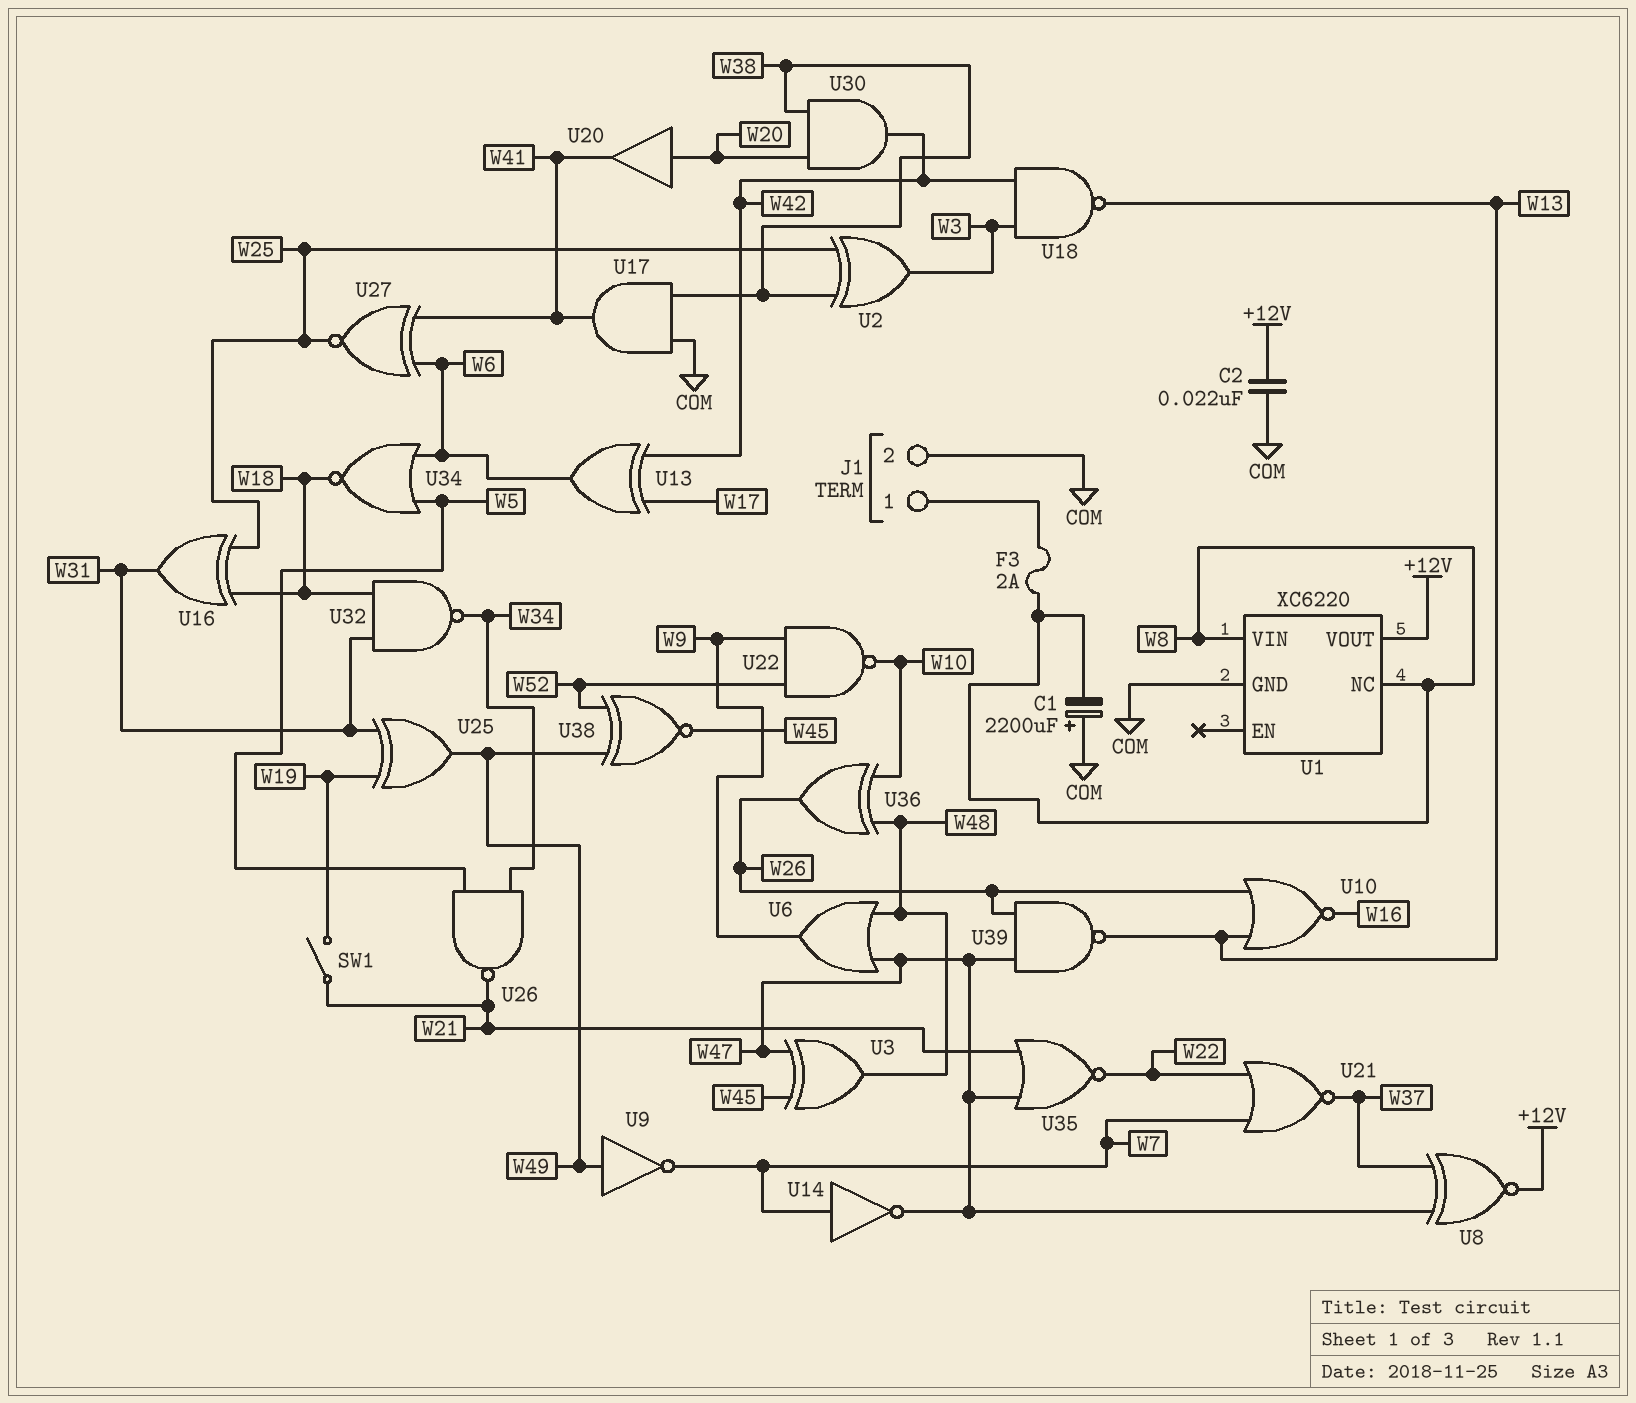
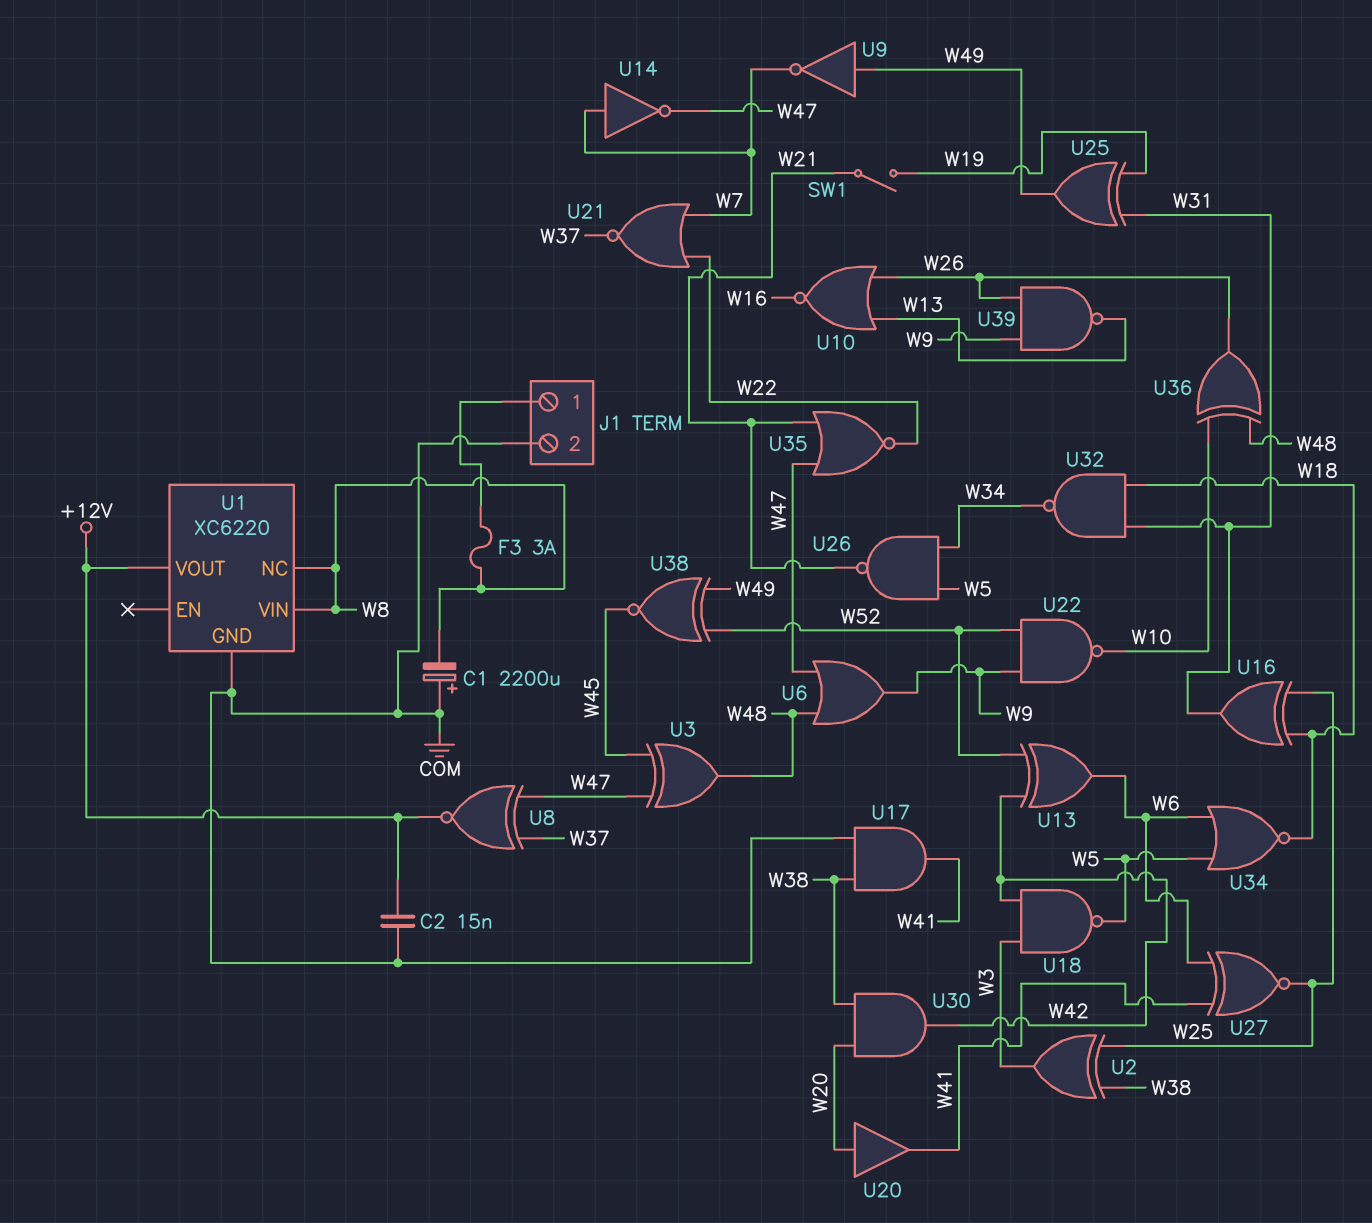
C2: 22nF (+12V, COM) -> 15nF (+12V, COM)
F3: 2A (J1/1, W8) -> 3A (J1/1, W8)
U13: XOR (in W17, in W42, out W6) -> XOR (in W42, in W52, out W6)
U18: NAND (in W3, in W42, out W13) -> NAND (in W3, in W42, out W5)
U39: NAND (in W26, in W47, out W13) -> NAND (in W9, in W26, out W13)

